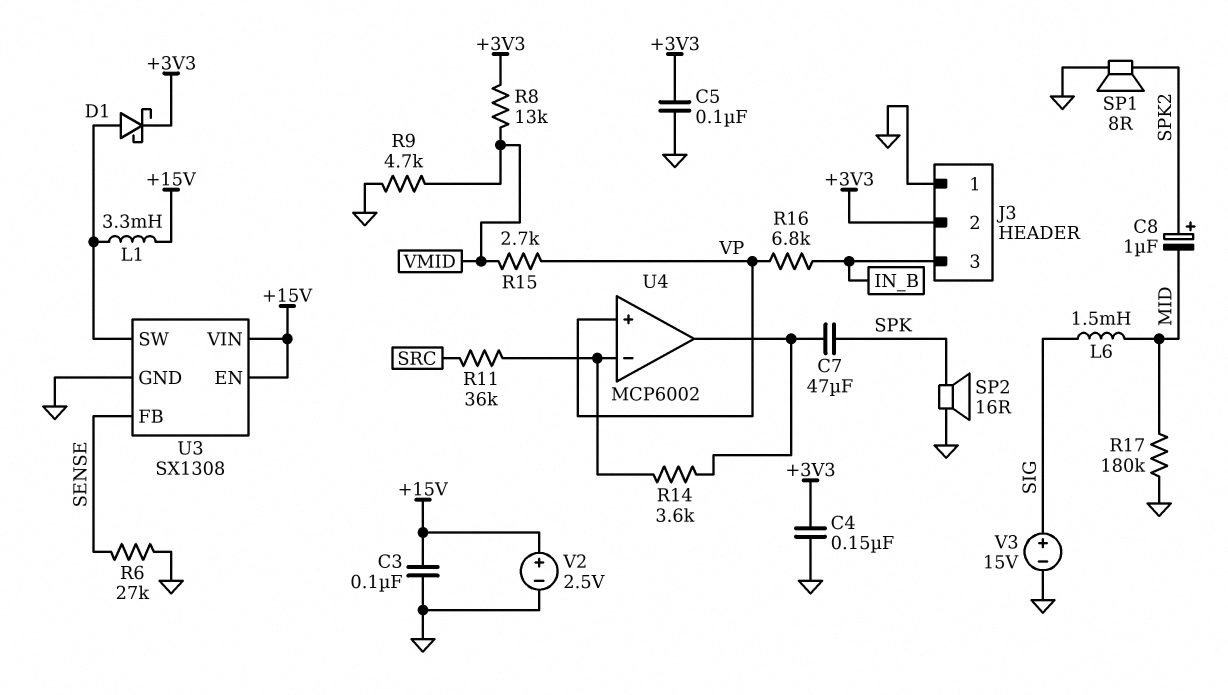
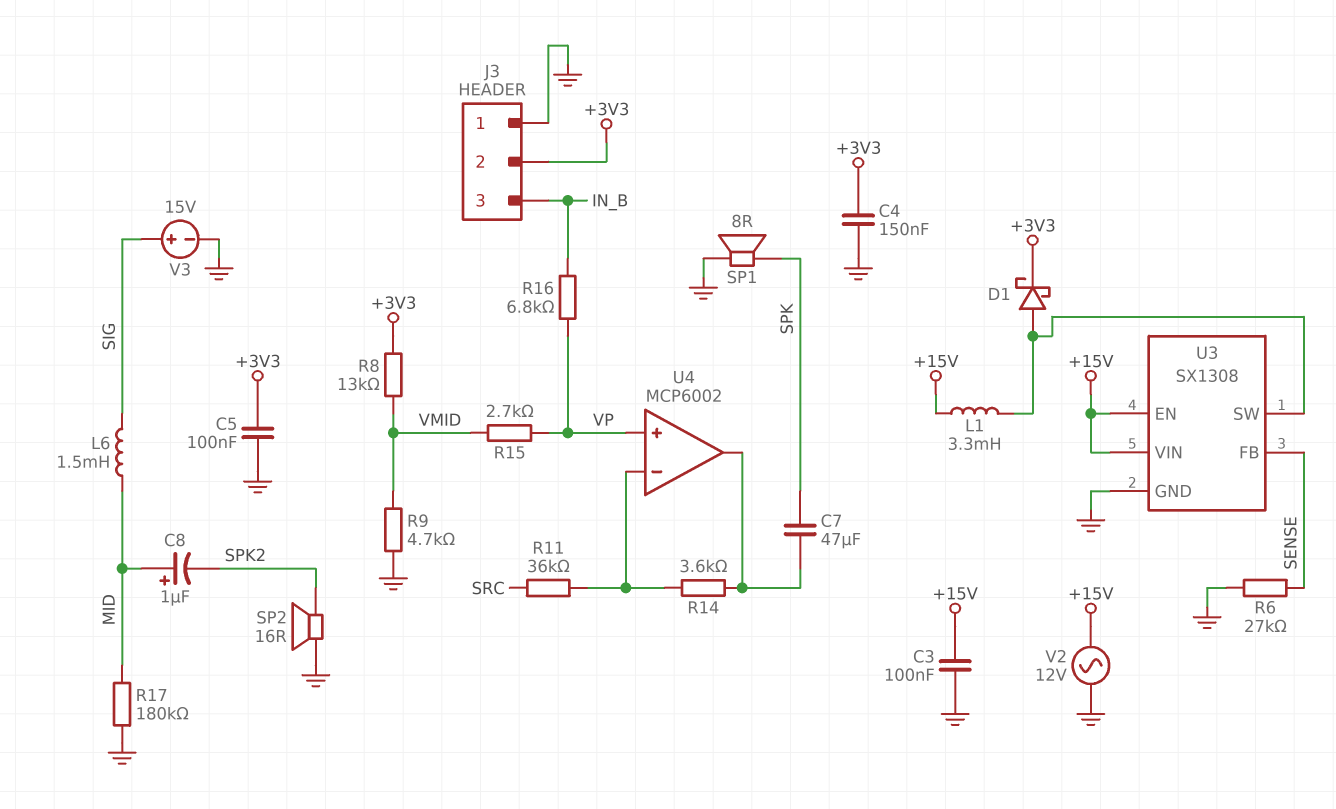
C8: 1uF (plus SPK2, minus MID) -> 1uF (plus MID, minus SPK2)
SP1: speaker 8R (GND, SPK2) -> speaker 8R (GND, SPK)
SP2: speaker 16R (GND, SPK) -> speaker 16R (GND, SPK2)
V2: 2.5V (plus +15V, minus GND) -> AC 12V (+15V, GND)

